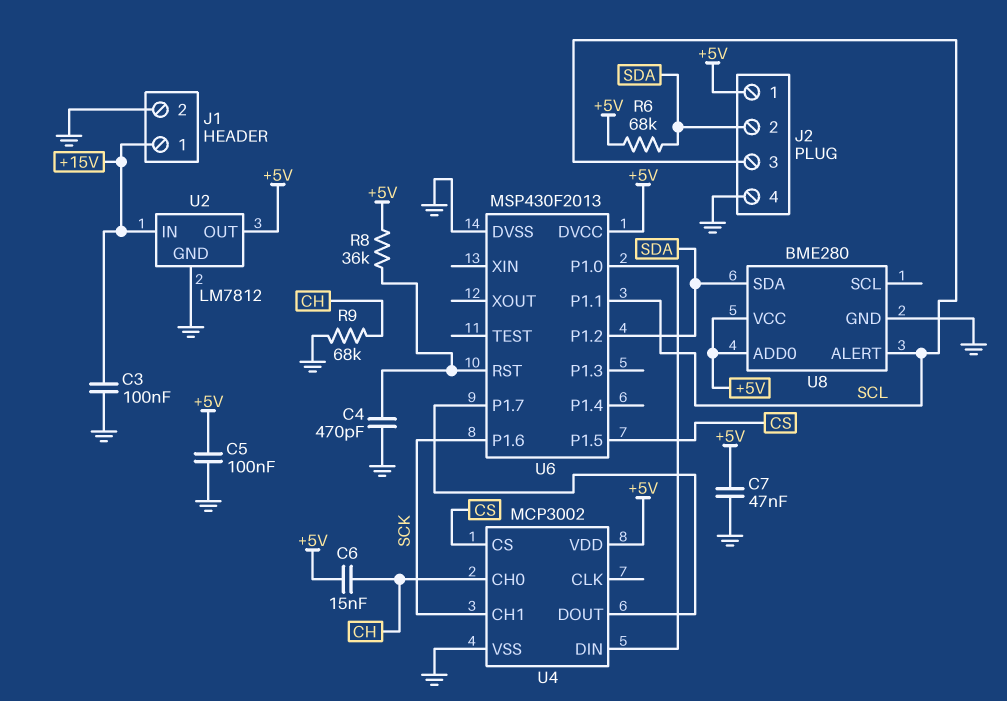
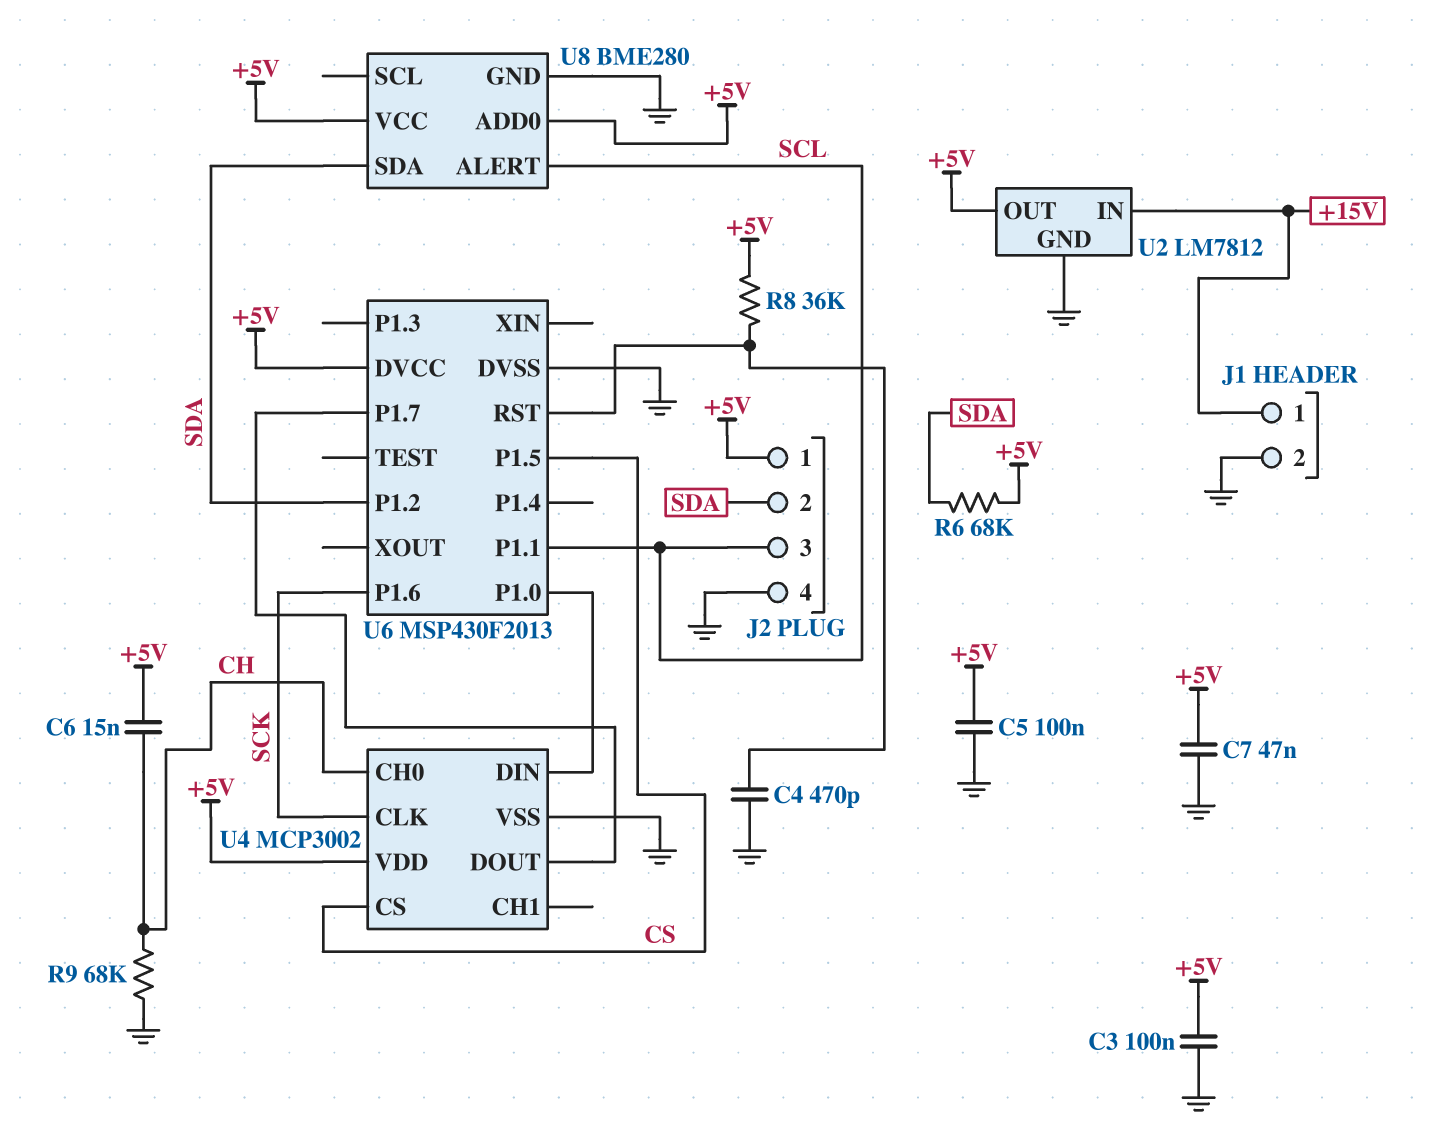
C3: 100nF (+15V, GND) -> 100nF (+5V, GND)
U4 pin CH1: SCK -> none
U4 pin CLK: none -> SCK

